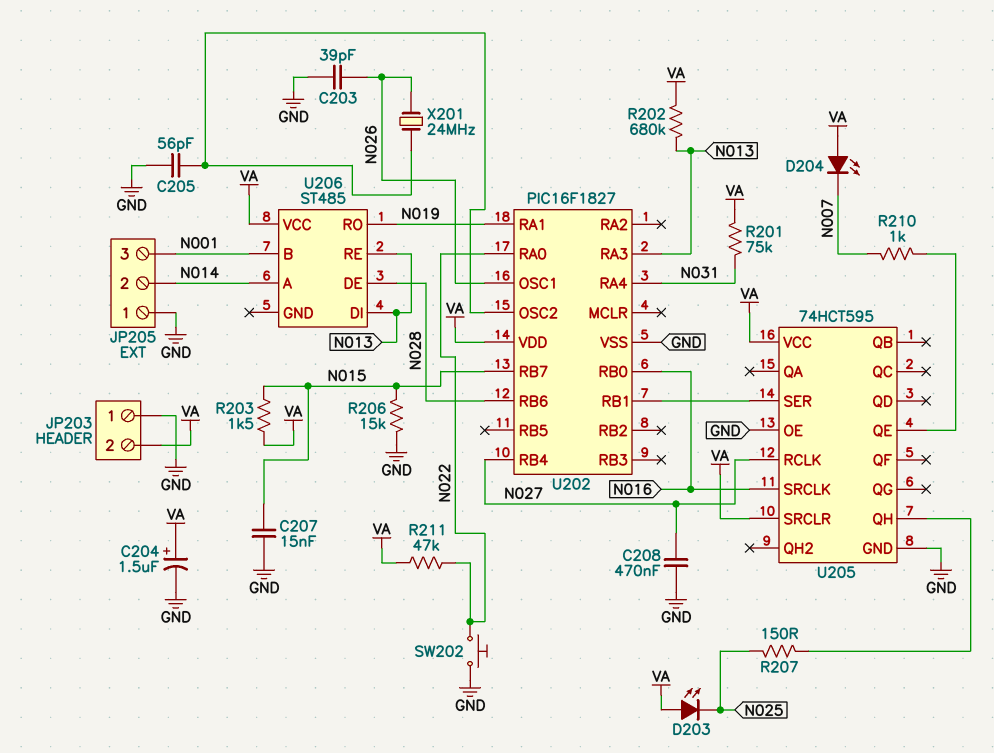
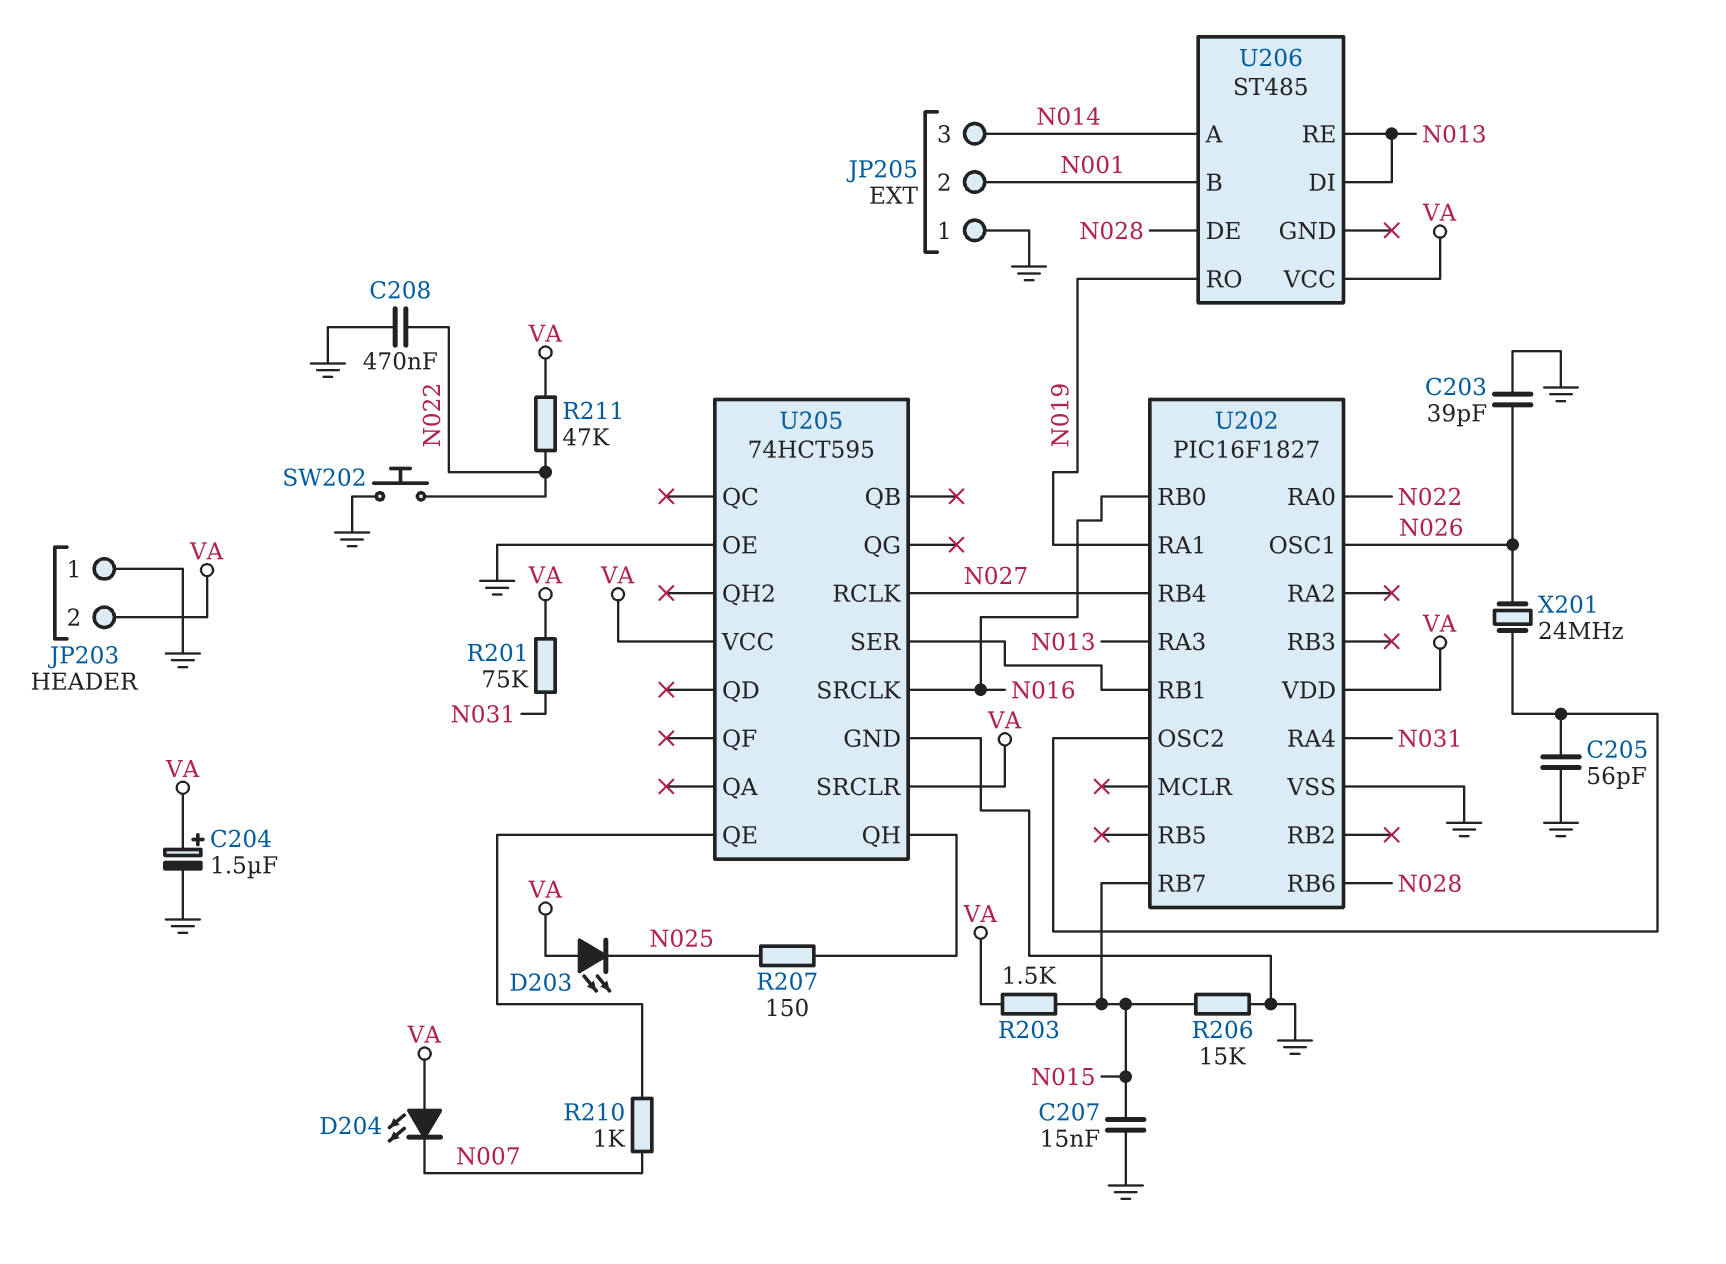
C208: 470nF (GND, N027) -> 470nF (GND, N022)
JP205 pin 2: N014 -> N001
JP205 pin 3: N001 -> N014
R202: 680k (N013, VA) -> none

